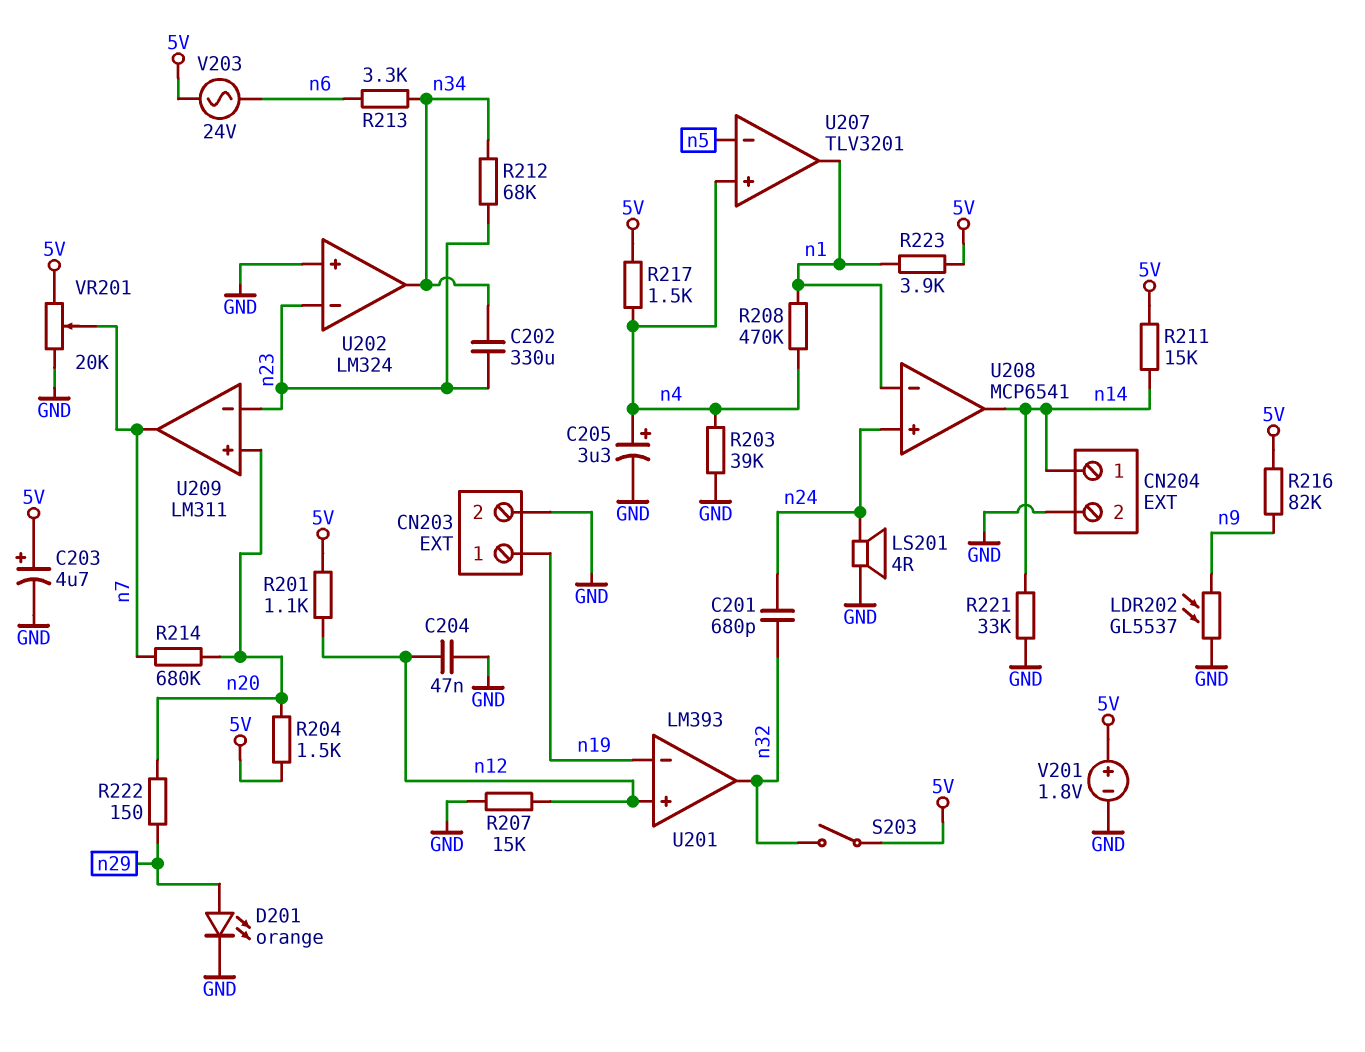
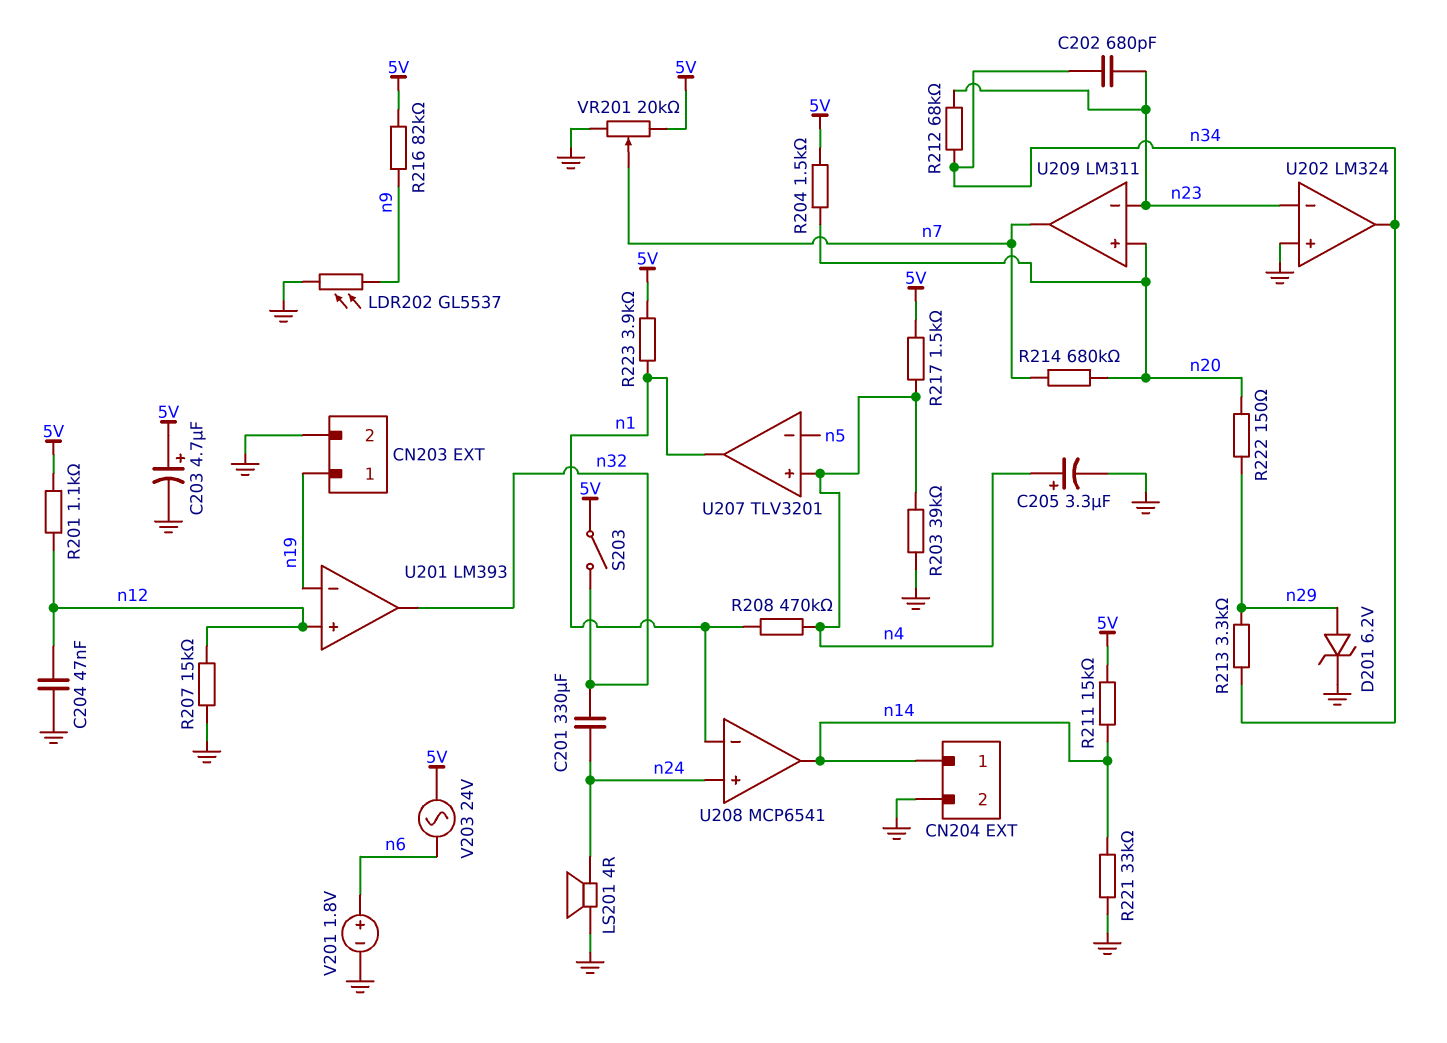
C201: 680pF (n24, n32) -> 330uF (n24, n32)
C202: 330uF (n23, n34) -> 680pF (n23, n34)
D201: LED orange (A n29, K GND) -> zener 6.2V (A n29, K GND)
R213: 3.3k (n6, n34) -> 3.3k (n29, n34)
V201: 1.8V (plus 5V, minus GND) -> 1.8V (plus n6, minus GND)

